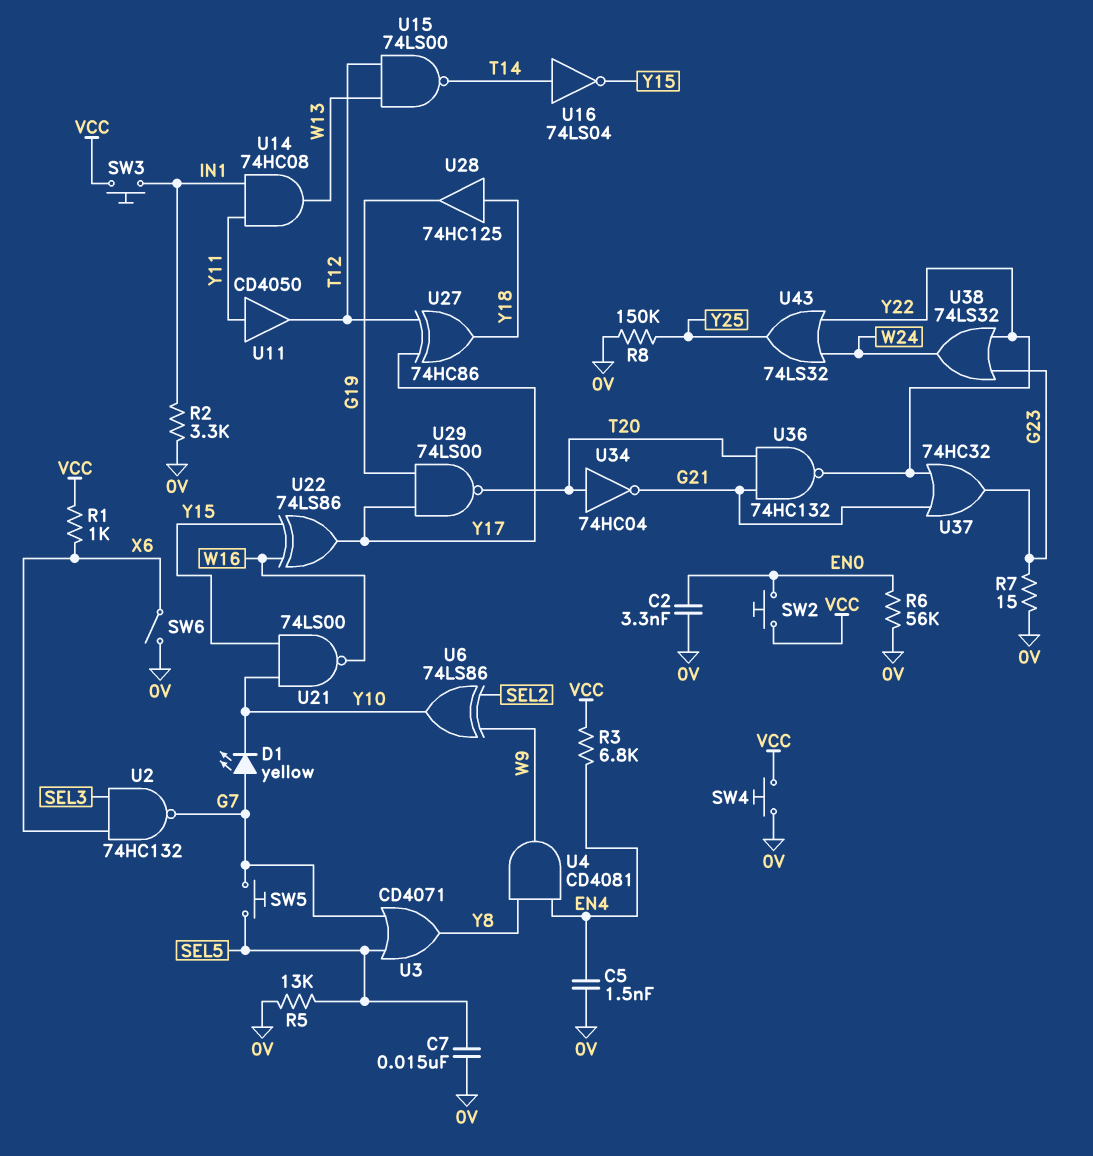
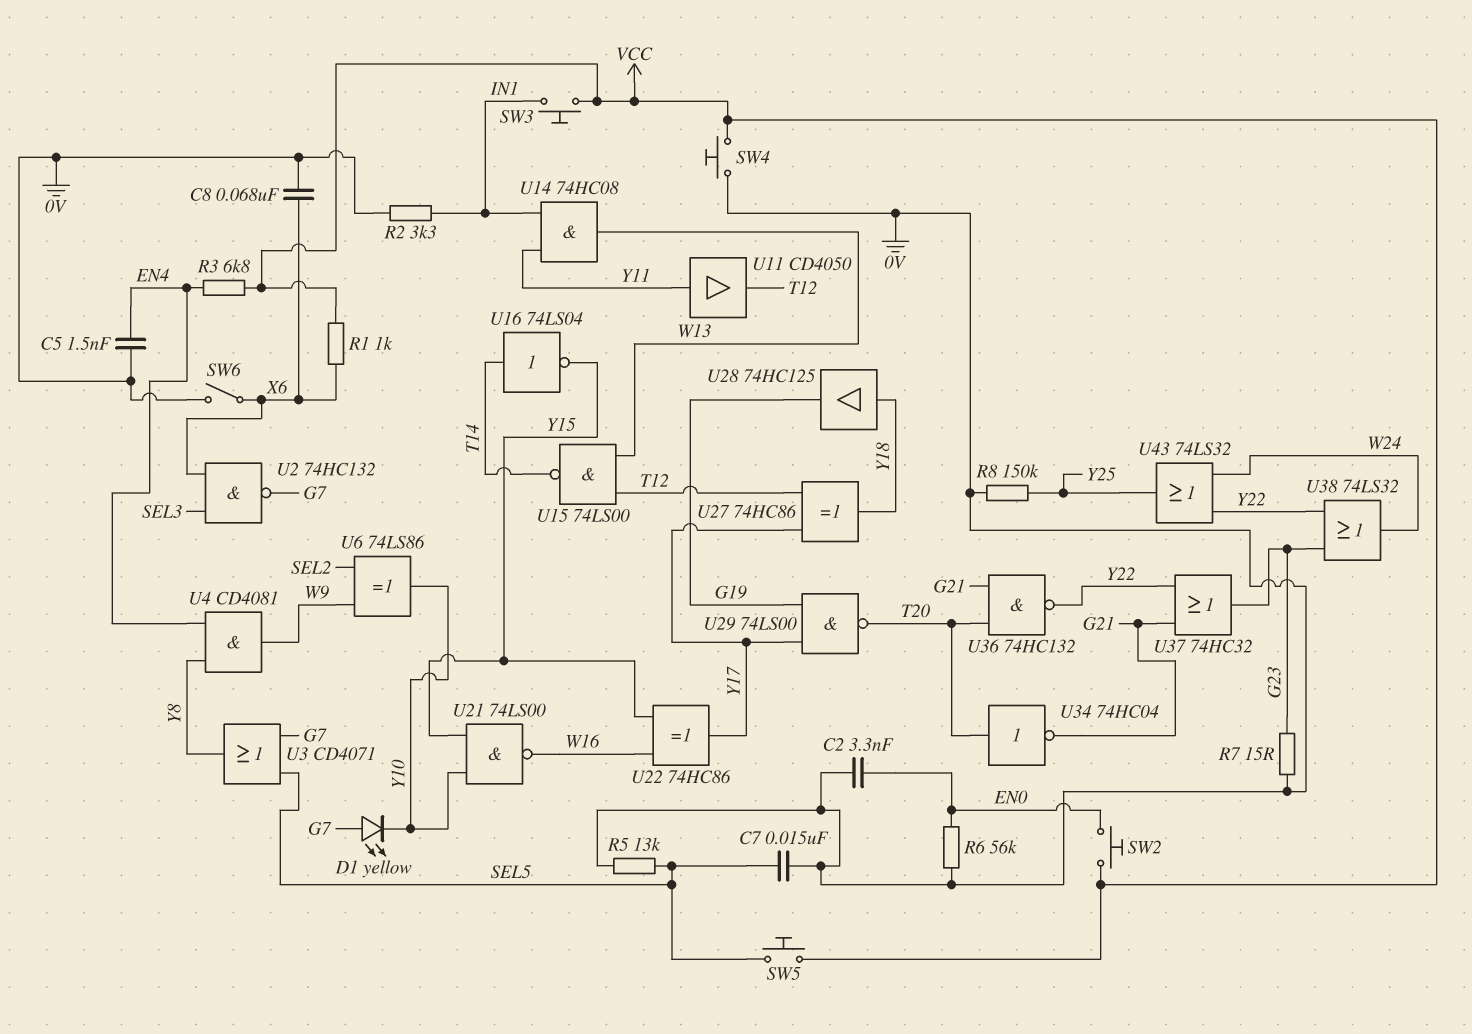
C8: none -> 68nF (0V, X6)
SW5: button (G7, SEL5) -> button (SEL5, VCC)
U22: XOR 74LS86 (in W16, in Y15, out Y17) -> XOR 74HC86 (in W16, in Y15, out Y17)

